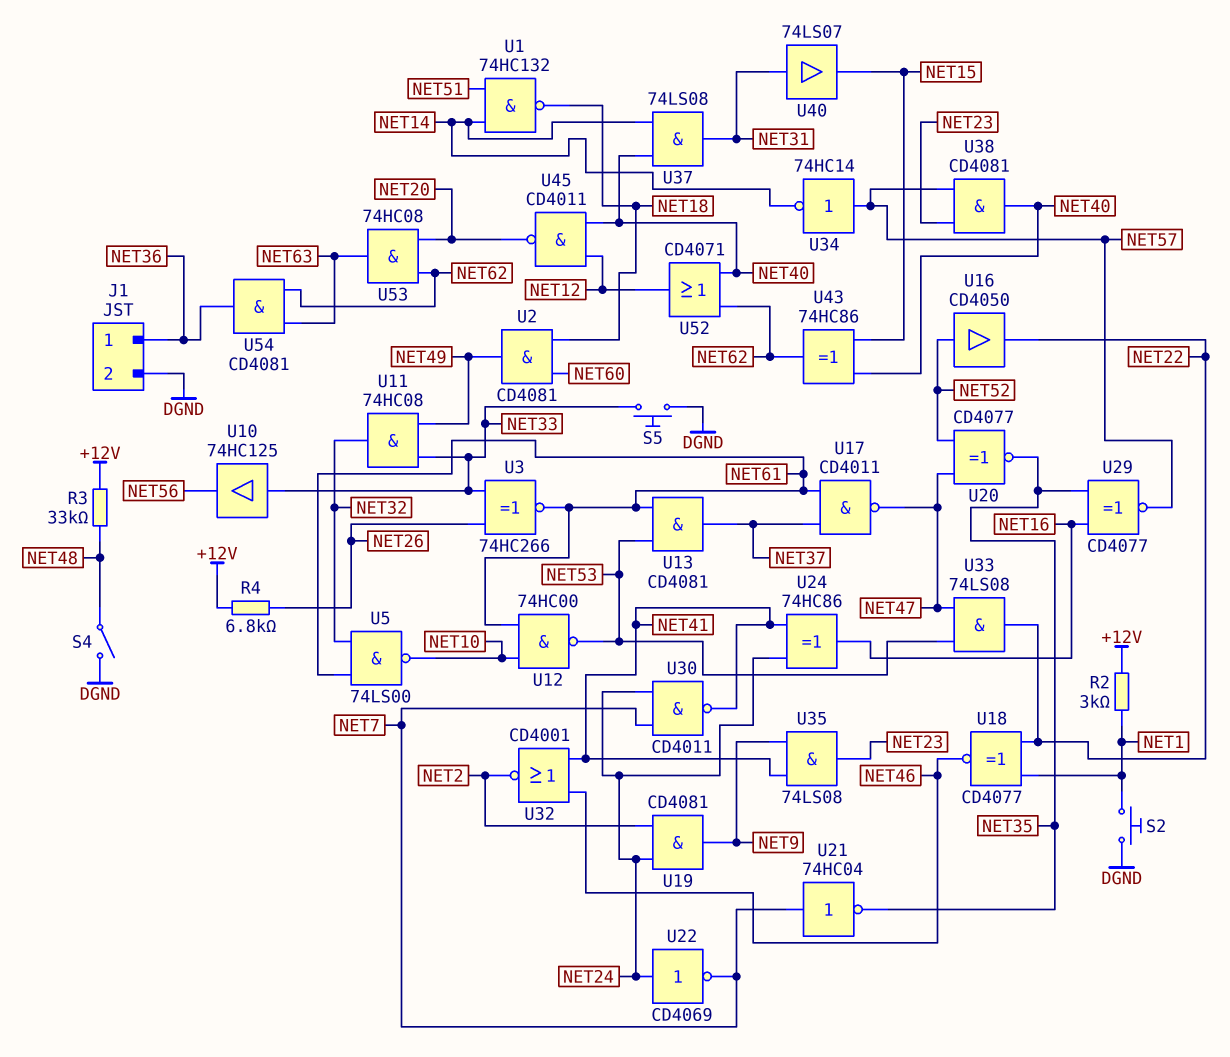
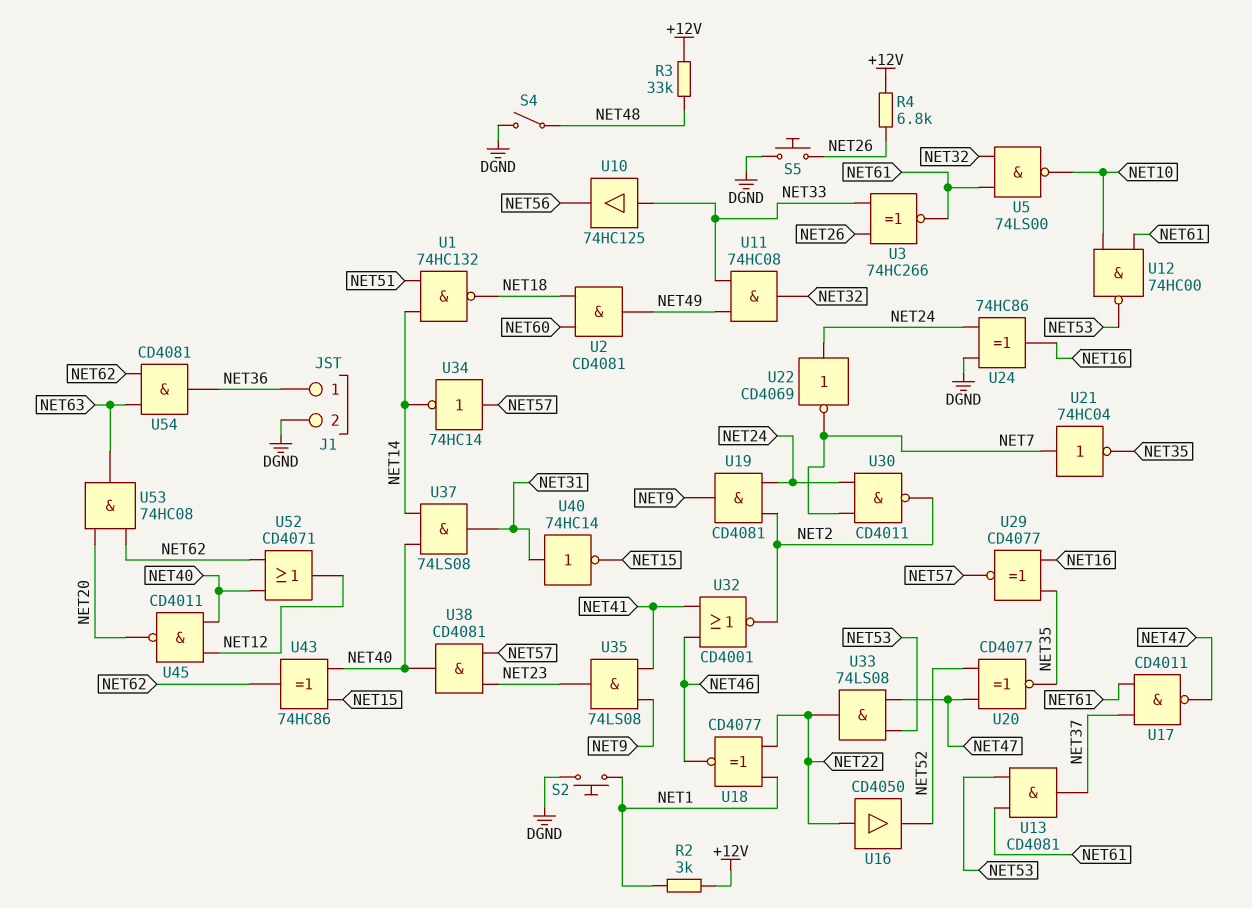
S5: button (DGND, NET33) -> button (DGND, NET26)
U16: buffer CD4050 (in NET52, out NET22) -> buffer CD4050 (in NET22, out NET52)
U24: XOR 74HC86 (in NET24, in NET41, out NET16) -> XOR 74HC86 (in DGND, in NET24, out NET16)
U30: NAND CD4011 (in NET7, in NET24, out NET41) -> NAND CD4011 (in NET7, in NET24, out NET2)
U40: buffer 74LS07 (in NET31, out NET15) -> NOT 74HC14 (in NET31, out NET15)

